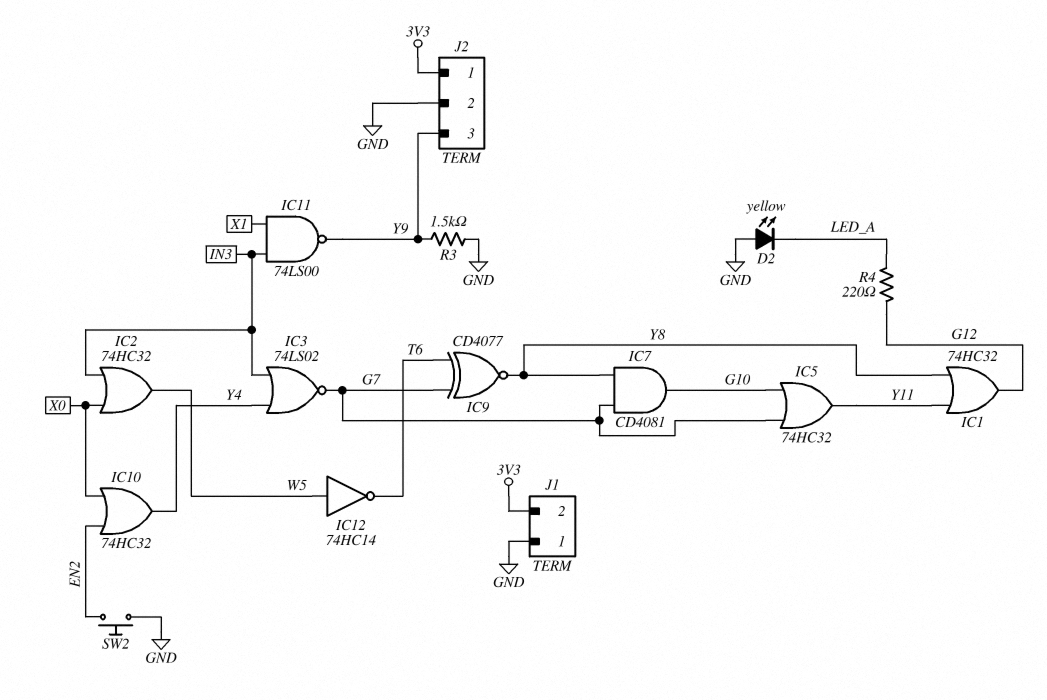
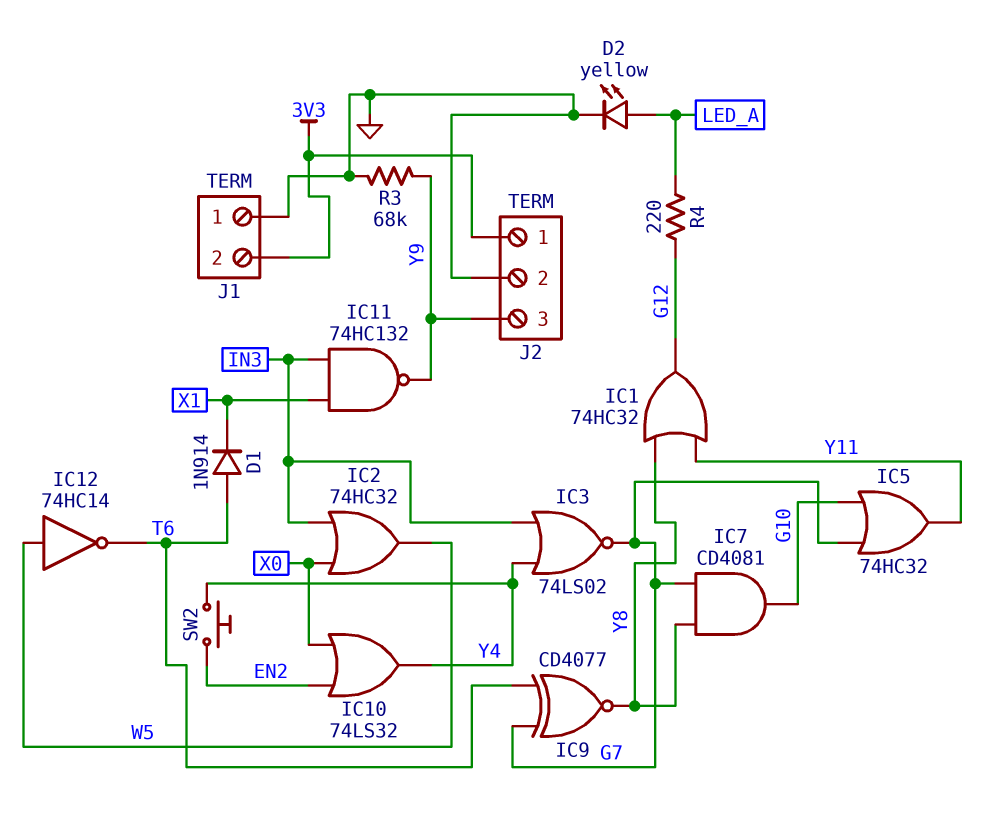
D1: none -> diode 1N914 (A T6, K X1)
D2: LED yellow (A GND, K LED_A) -> LED yellow (A LED_A, K GND)
IC10: OR 74HC32 (in EN2, in X0, out Y4) -> OR 74LS32 (in EN2, in X0, out Y4)
IC11: NAND 74LS00 (in IN3, in X1, out Y9) -> NAND 74HC132 (in IN3, in X1, out Y9)
R3: 1.5k (GND, Y9) -> 68k (GND, Y9)
SW2: button (EN2, GND) -> button (EN2, Y4)

